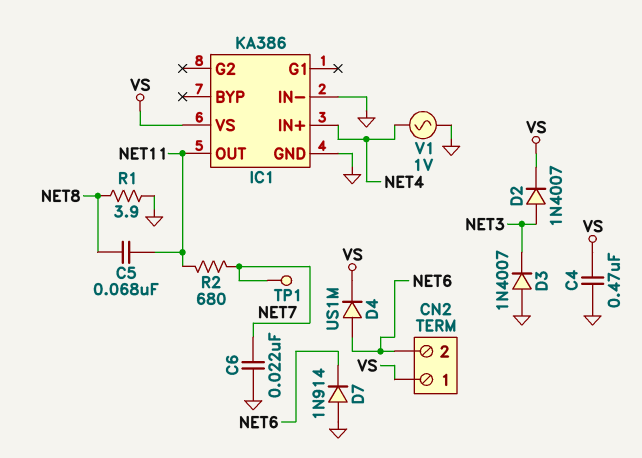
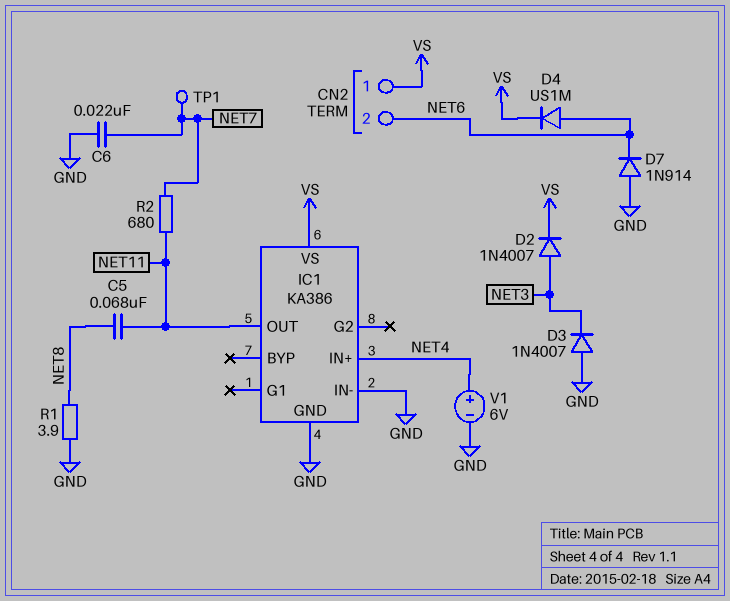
C4: 470nF (GND, VS) -> none
V1: AC 1V (GND, NET4) -> 6V (plus NET4, minus GND)

